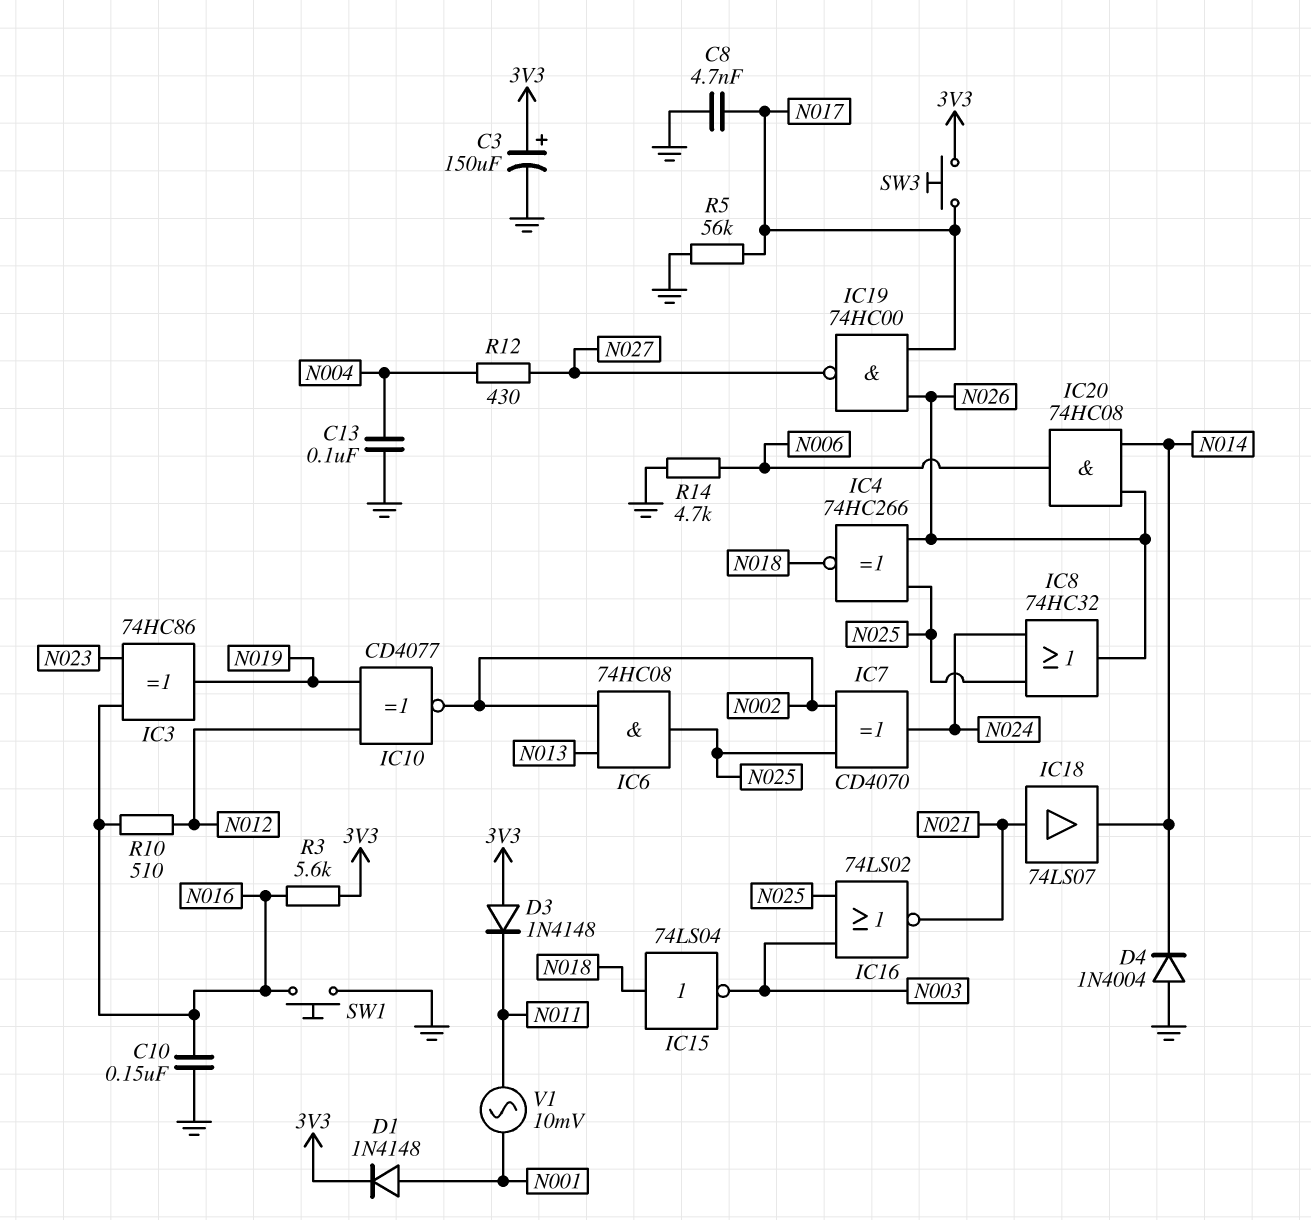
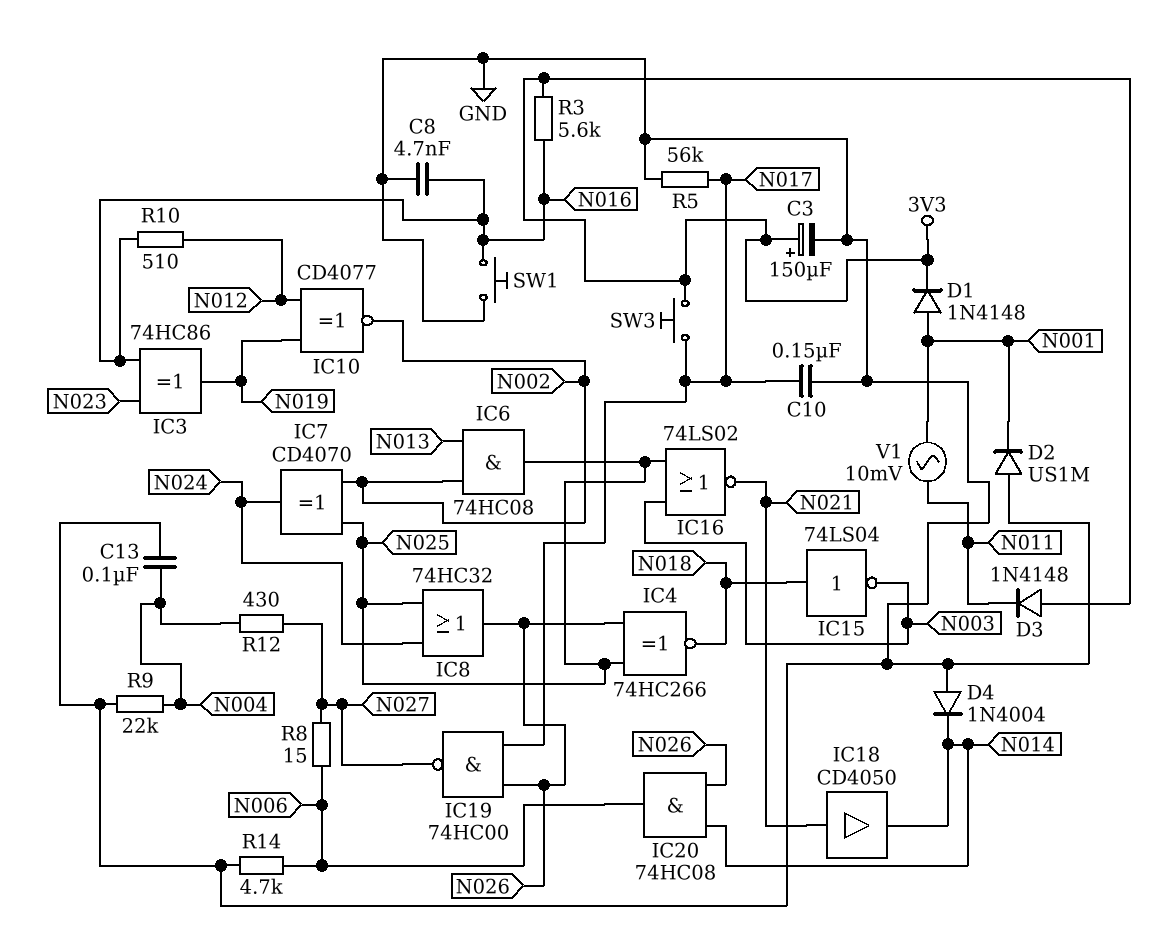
C8: 4.7nF (GND, N017) -> 4.7nF (GND, N016)
C10: 150nF (GND, N016) -> 150nF (GND, N017)
D2: none -> diode US1M (A GND, K N001)
IC18: buffer 74LS07 (in N021, out N014) -> buffer CD4050 (in N021, out N014)
R8: none -> 15 (N006, N027)
R9: none -> 22k (GND, N004)

